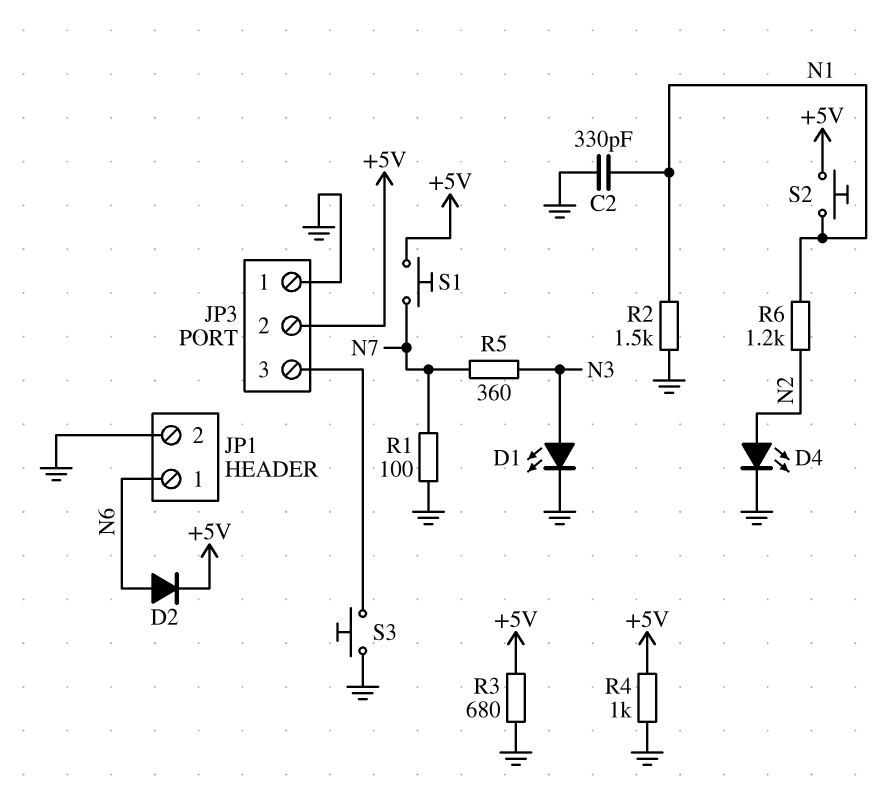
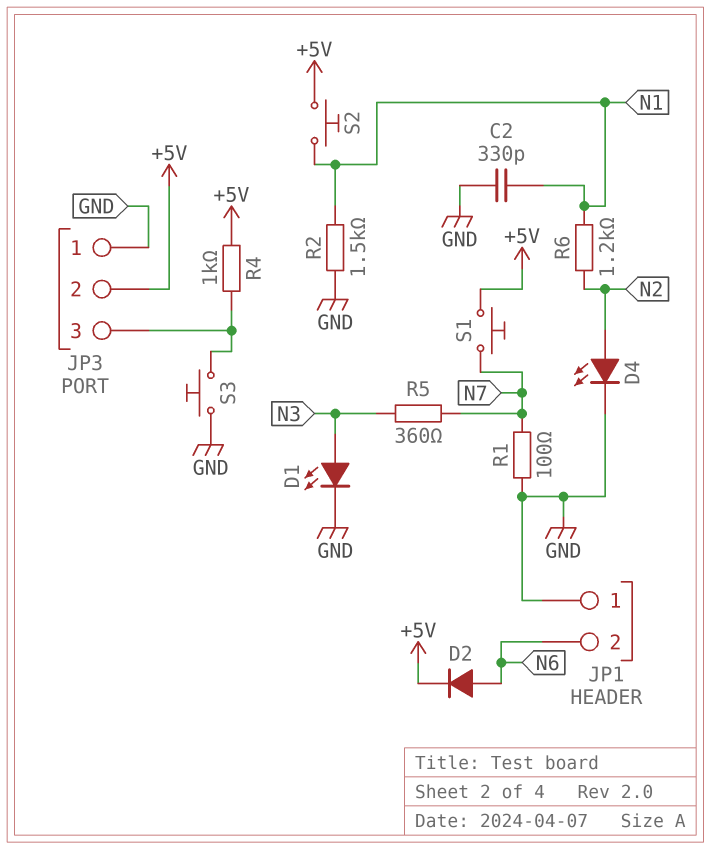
JP1 pin 1: N6 -> GND
JP1 pin 2: GND -> N6
R3: 680 (+5V, GND) -> none
R4: 1k (+5V, GND) -> 1k (+5V, JP3/3)

